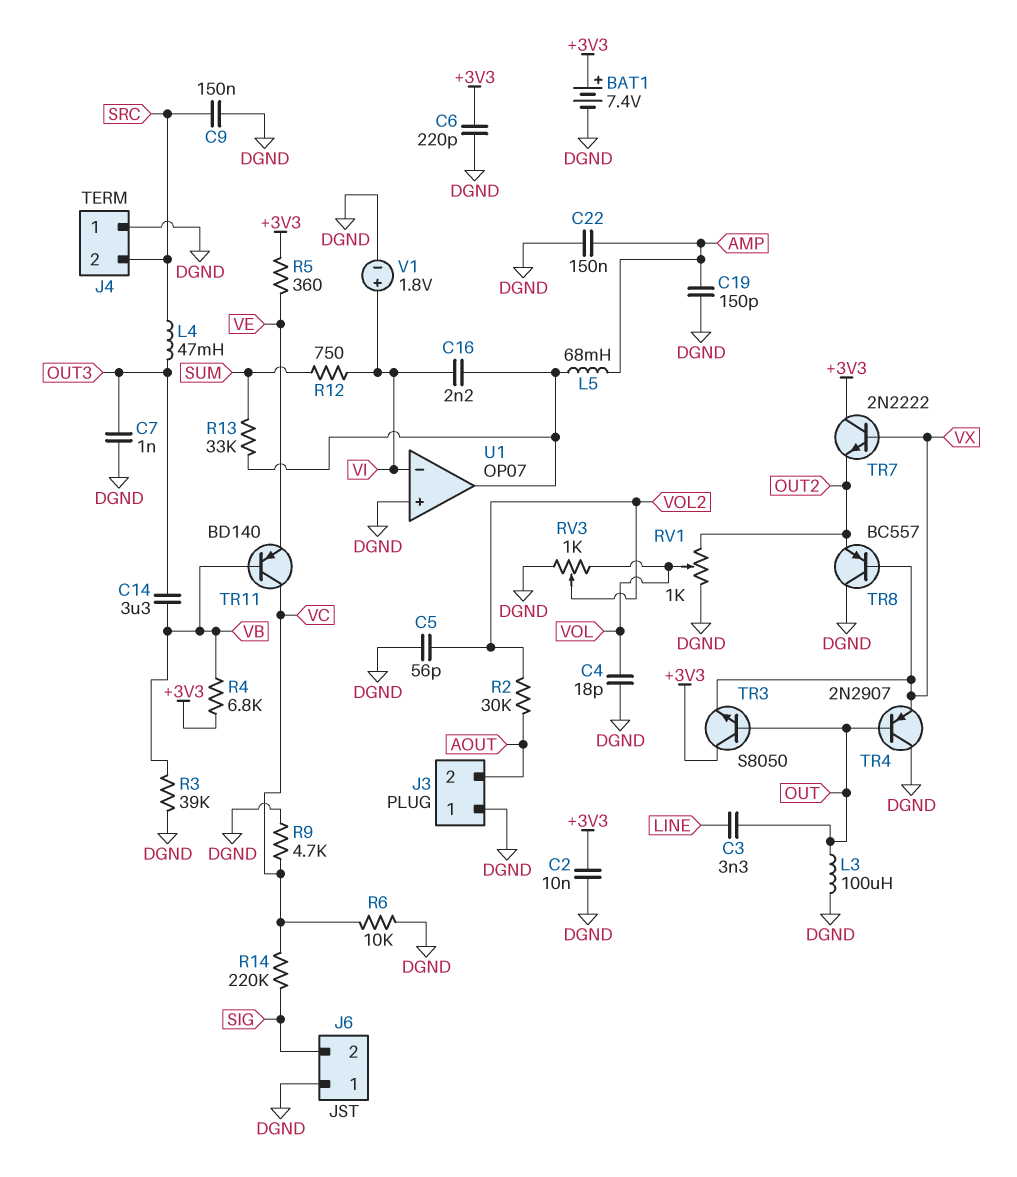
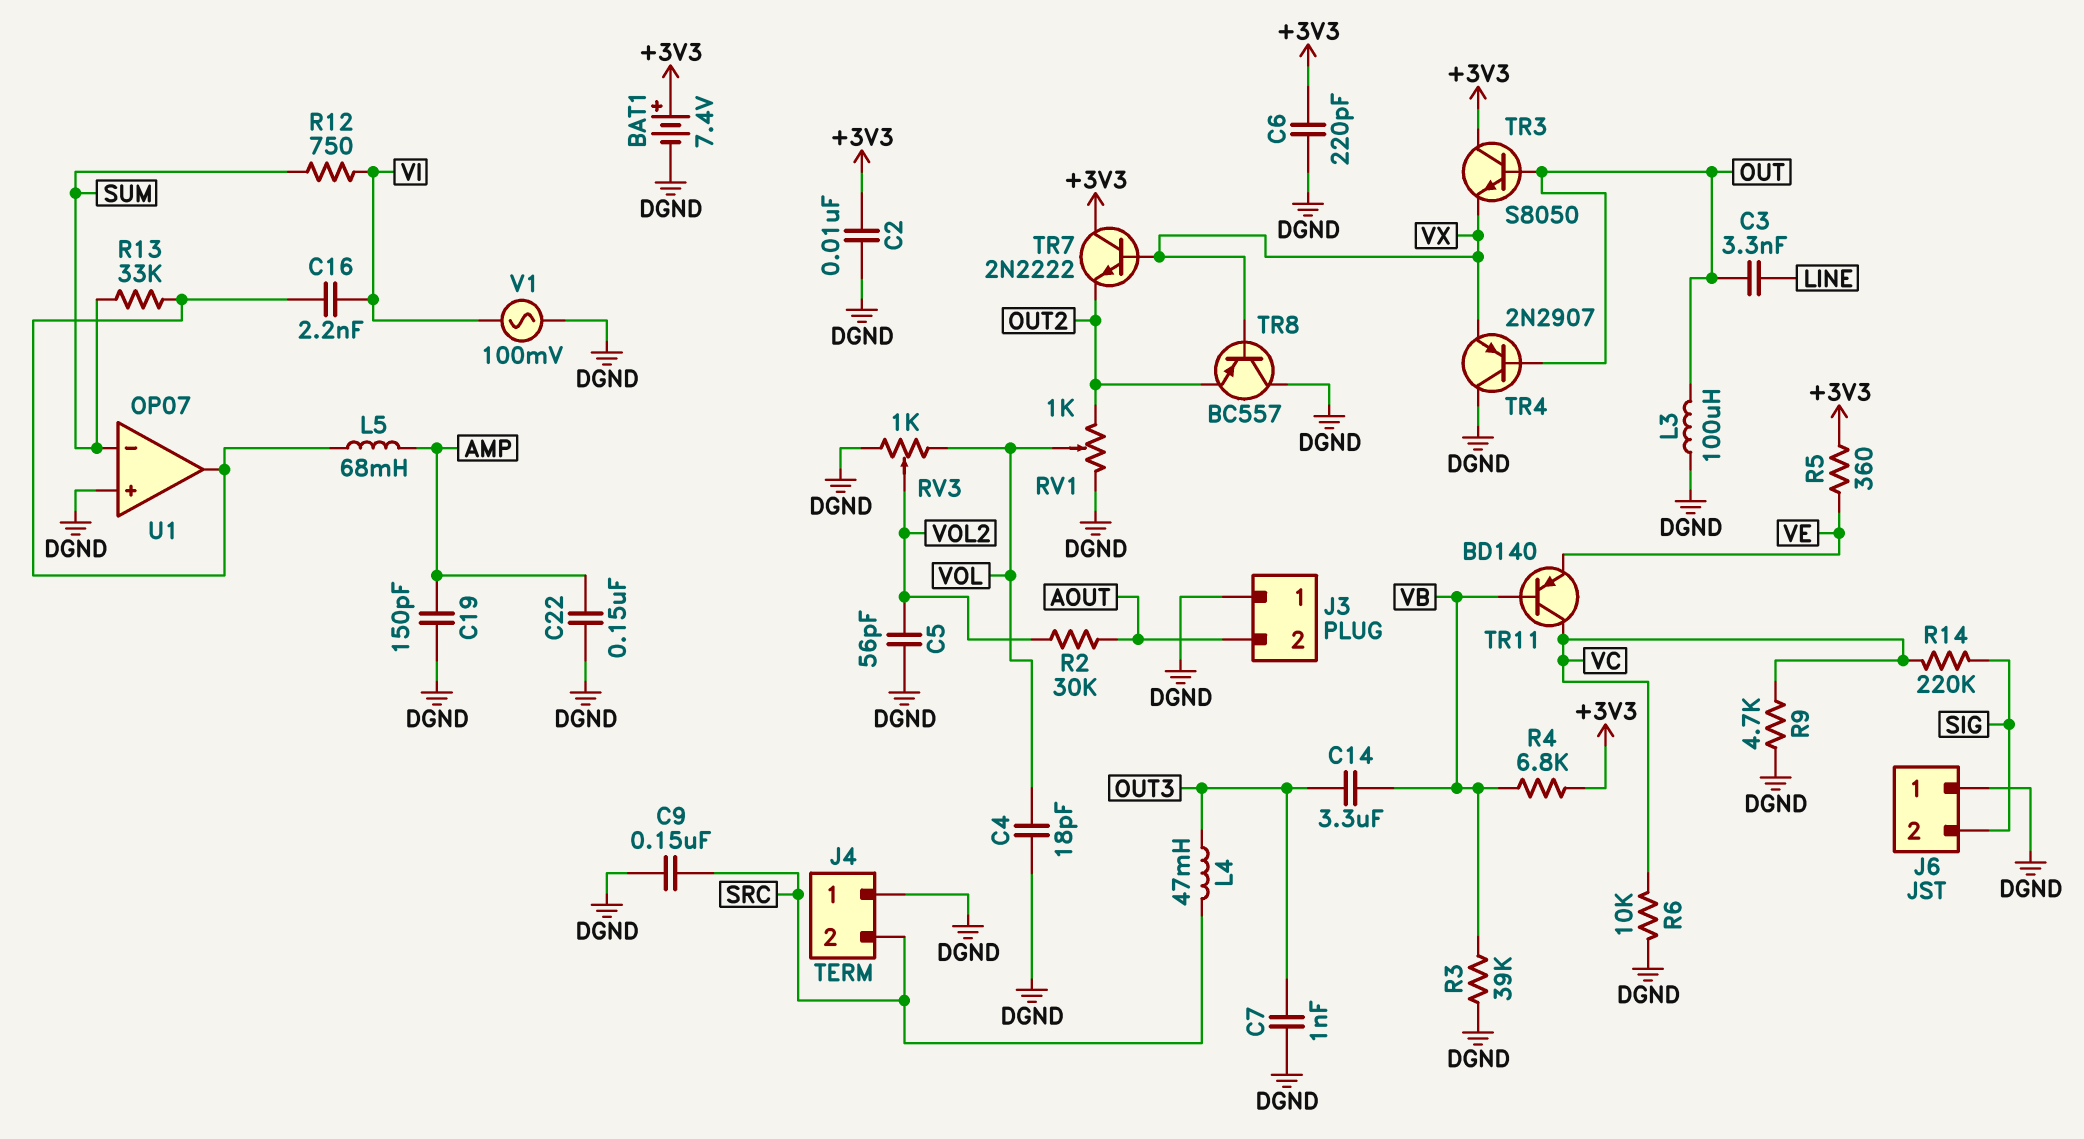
U1 pin in-: VI -> SUM
V1: 1.8V (plus VI, minus DGND) -> AC 100mV (DGND, VI)

